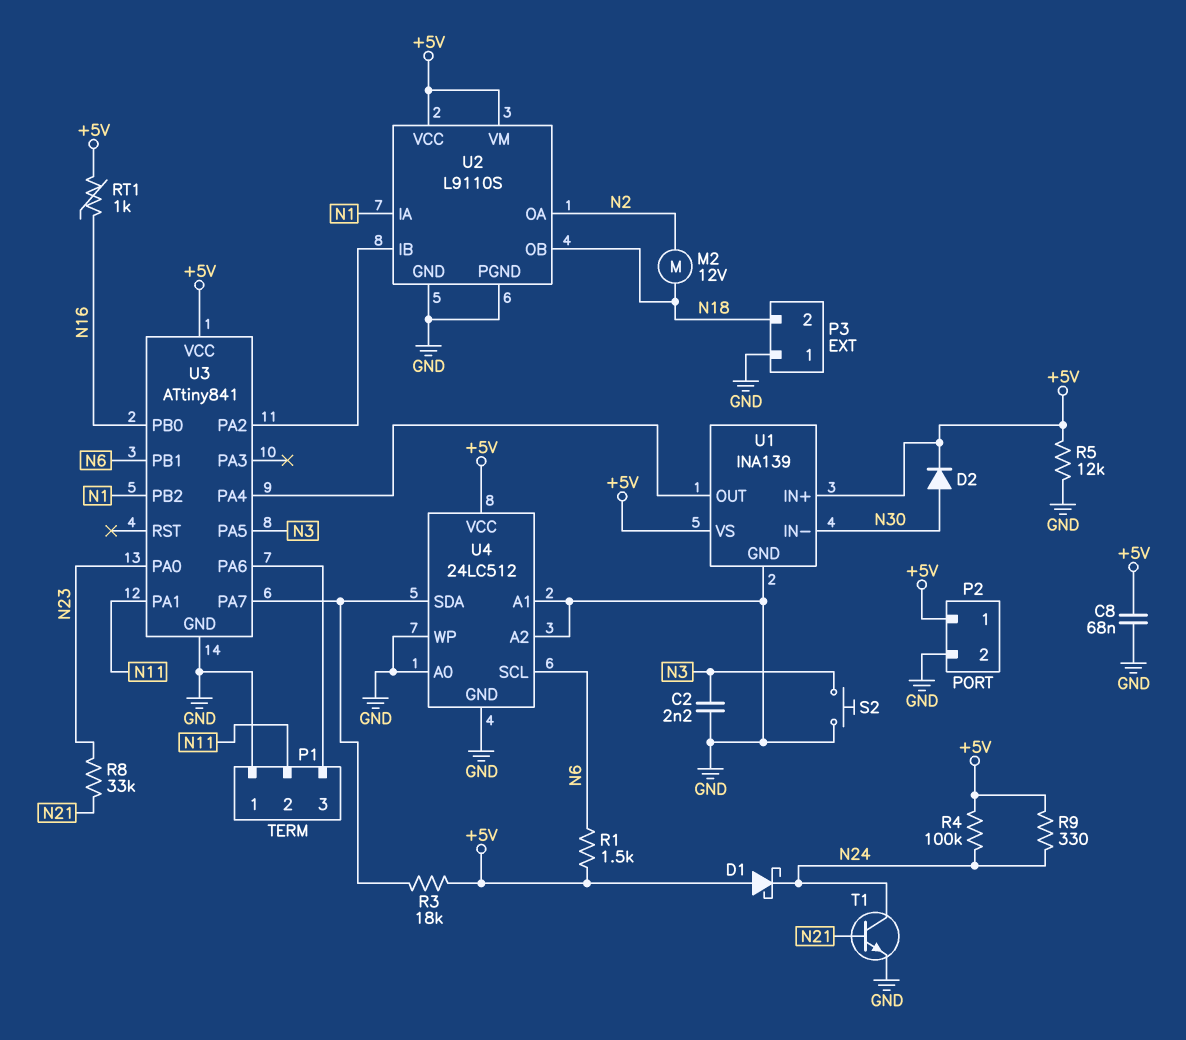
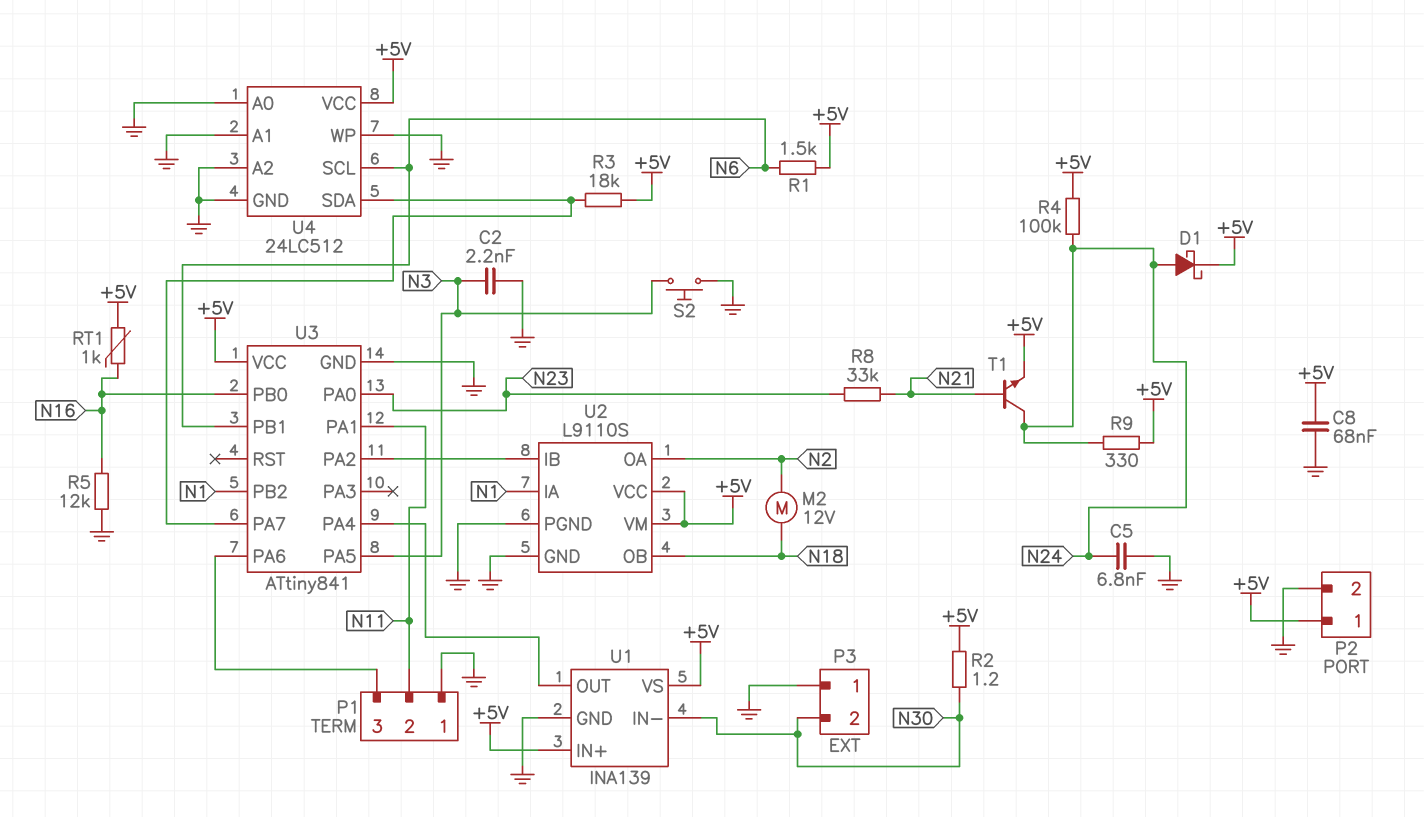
C5: none -> 6.8nF (GND, N24)
D1: schottky (A +5V, K N24) -> schottky (A N24, K +5V)
D2: diode (A N30, K +5V) -> none
P3 pin 2: N18 -> N30
R2: none -> 1.2 (+5V, N30)
R5: 12k (+5V, GND) -> 12k (GND, N16)
T1: NPN (B N21, C N24, E GND) -> NPN (B N21, C N24, E +5V)

